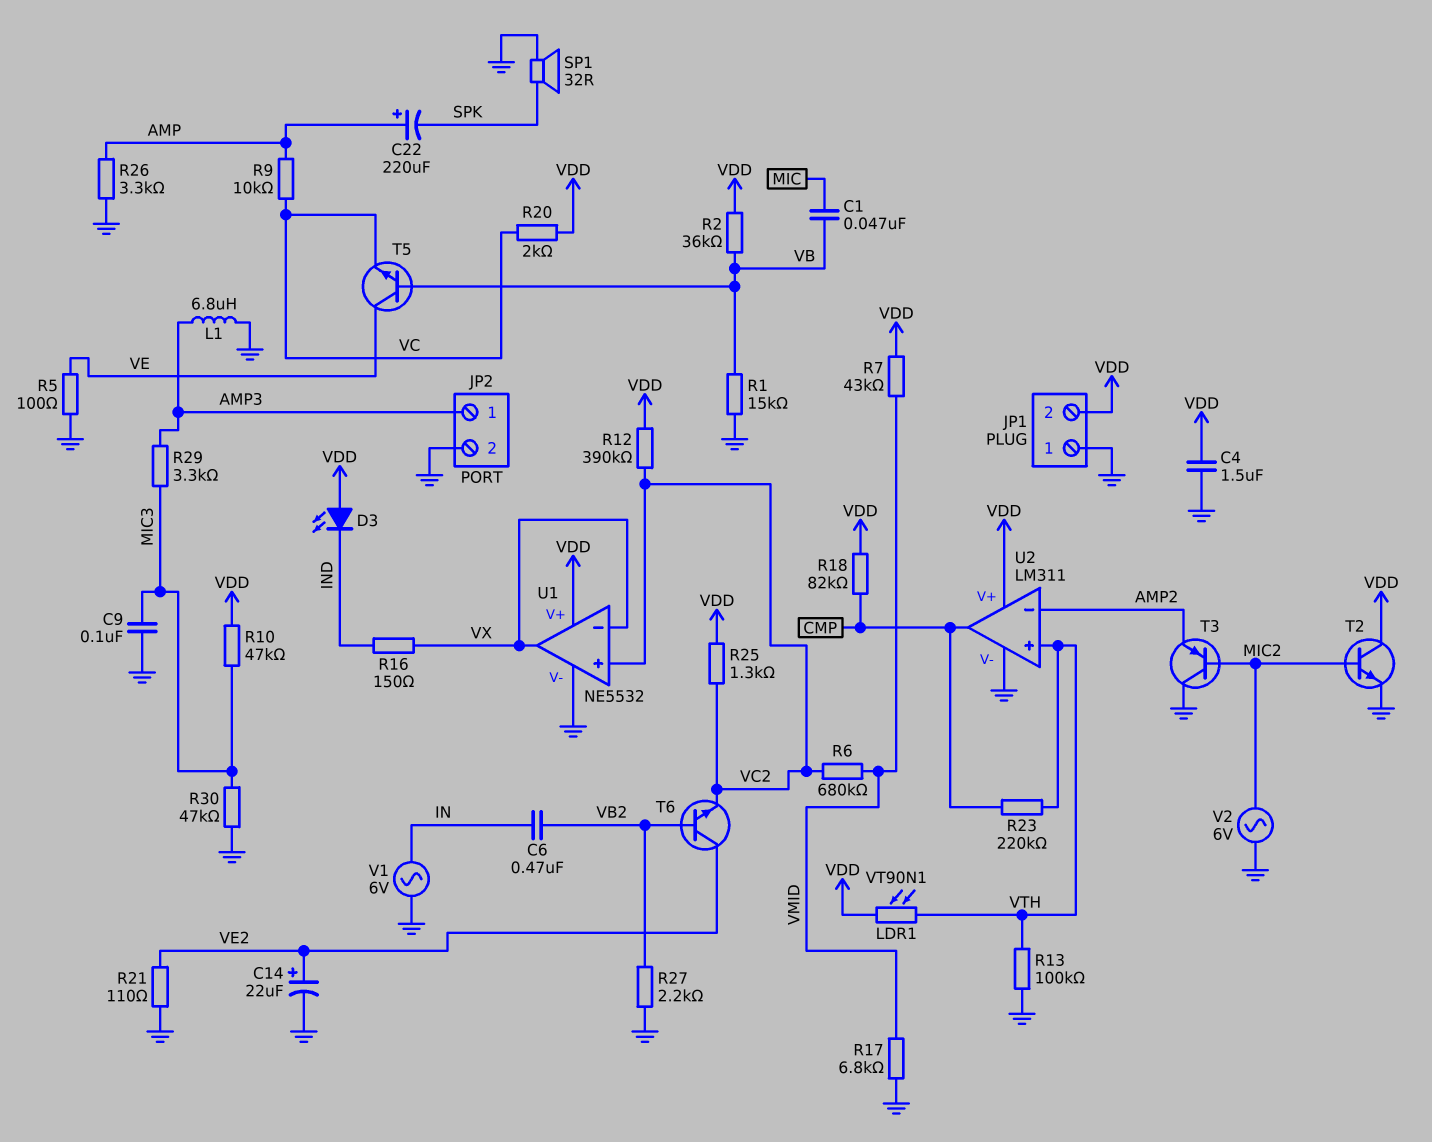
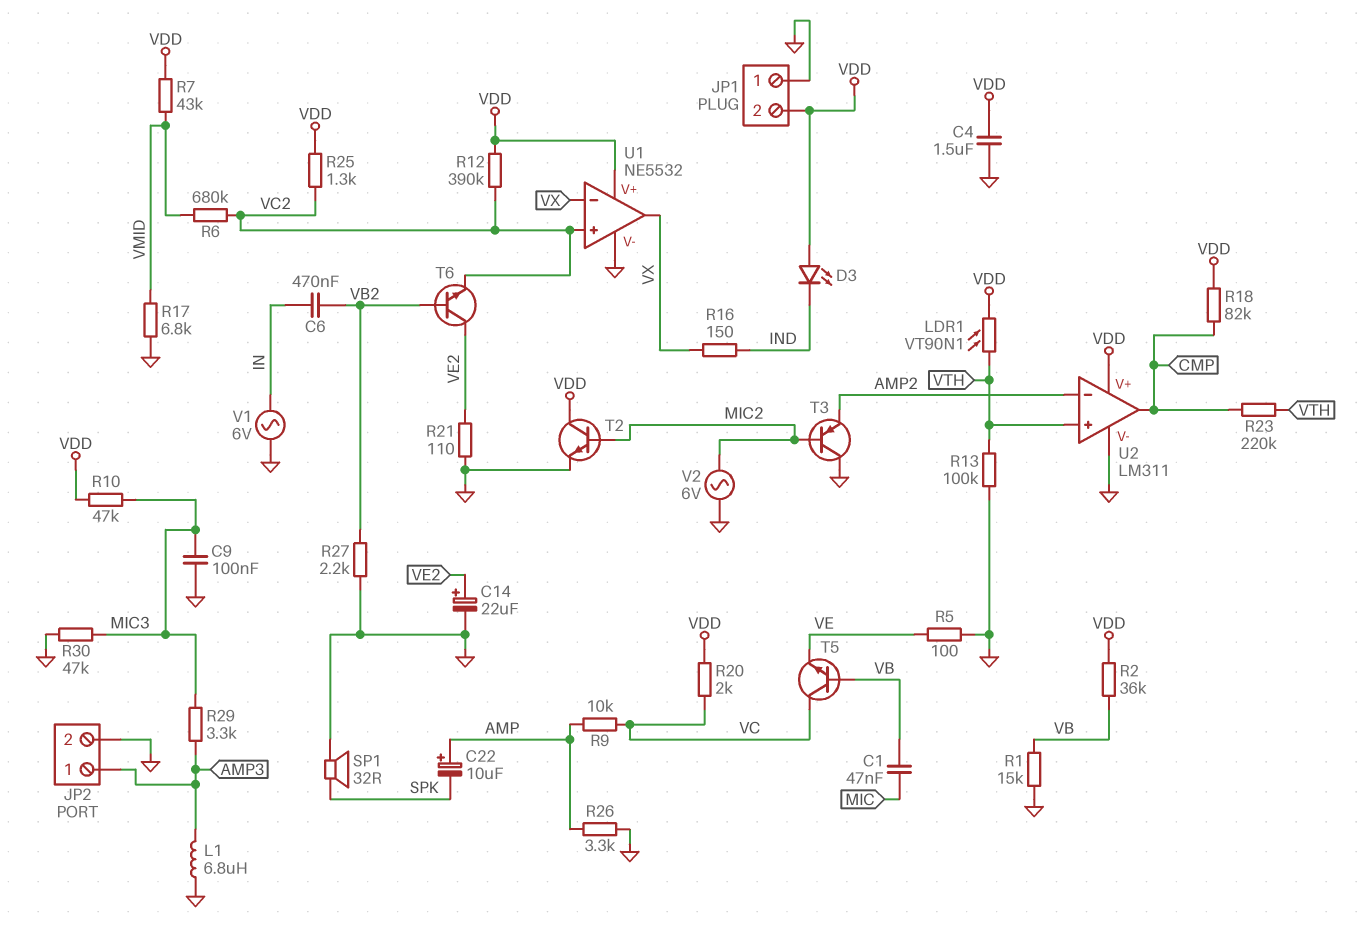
C22: 220uF (plus AMP, minus SPK) -> 10uF (plus AMP, minus SPK)
T5: NPN (B VB, C VE, E VC) -> NPN (B VB, C VC, E VE)

